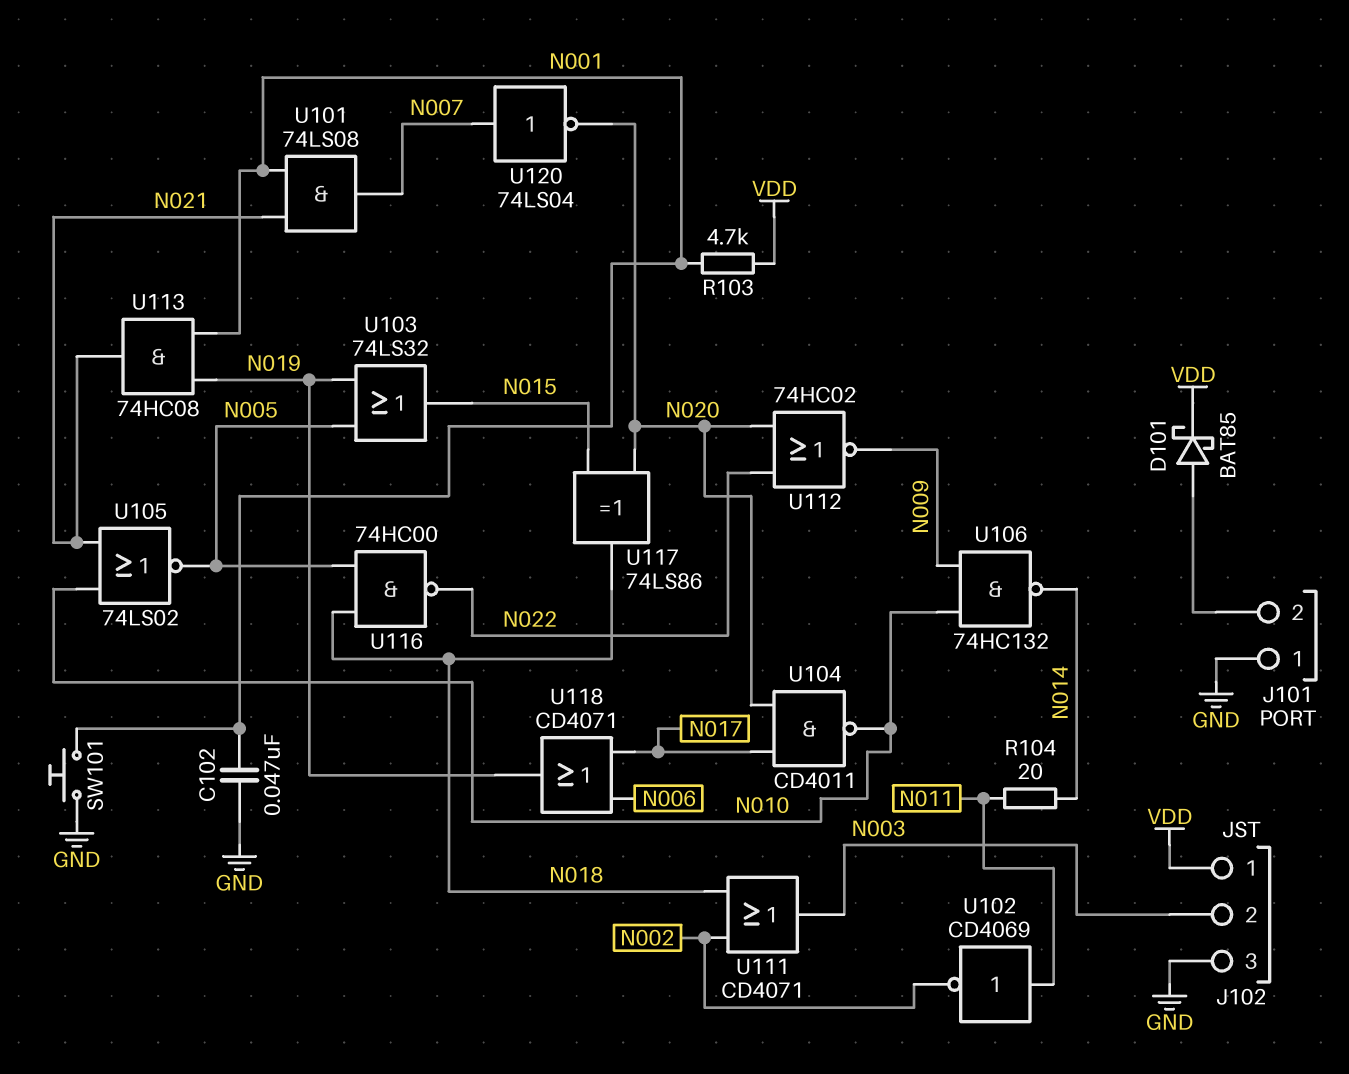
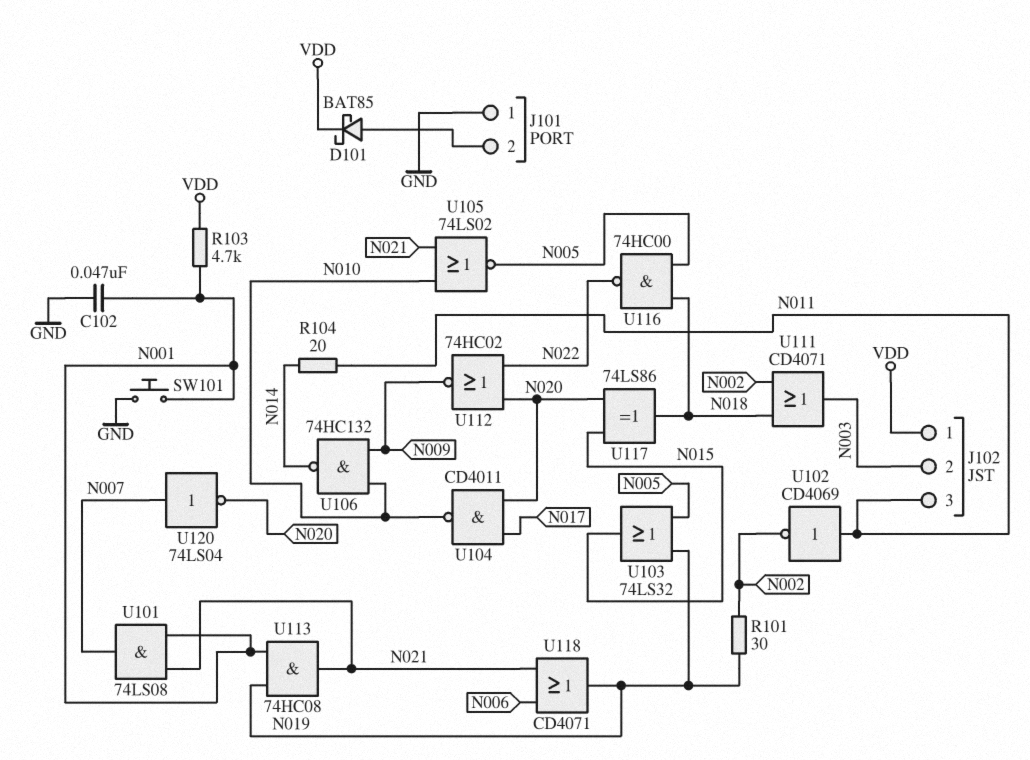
J102 pin 3: GND -> N011
R101: none -> 30 (N002, N019)
U118: OR CD4071 (in N006, in N017, out N019) -> OR CD4071 (in N006, in N021, out N019)

